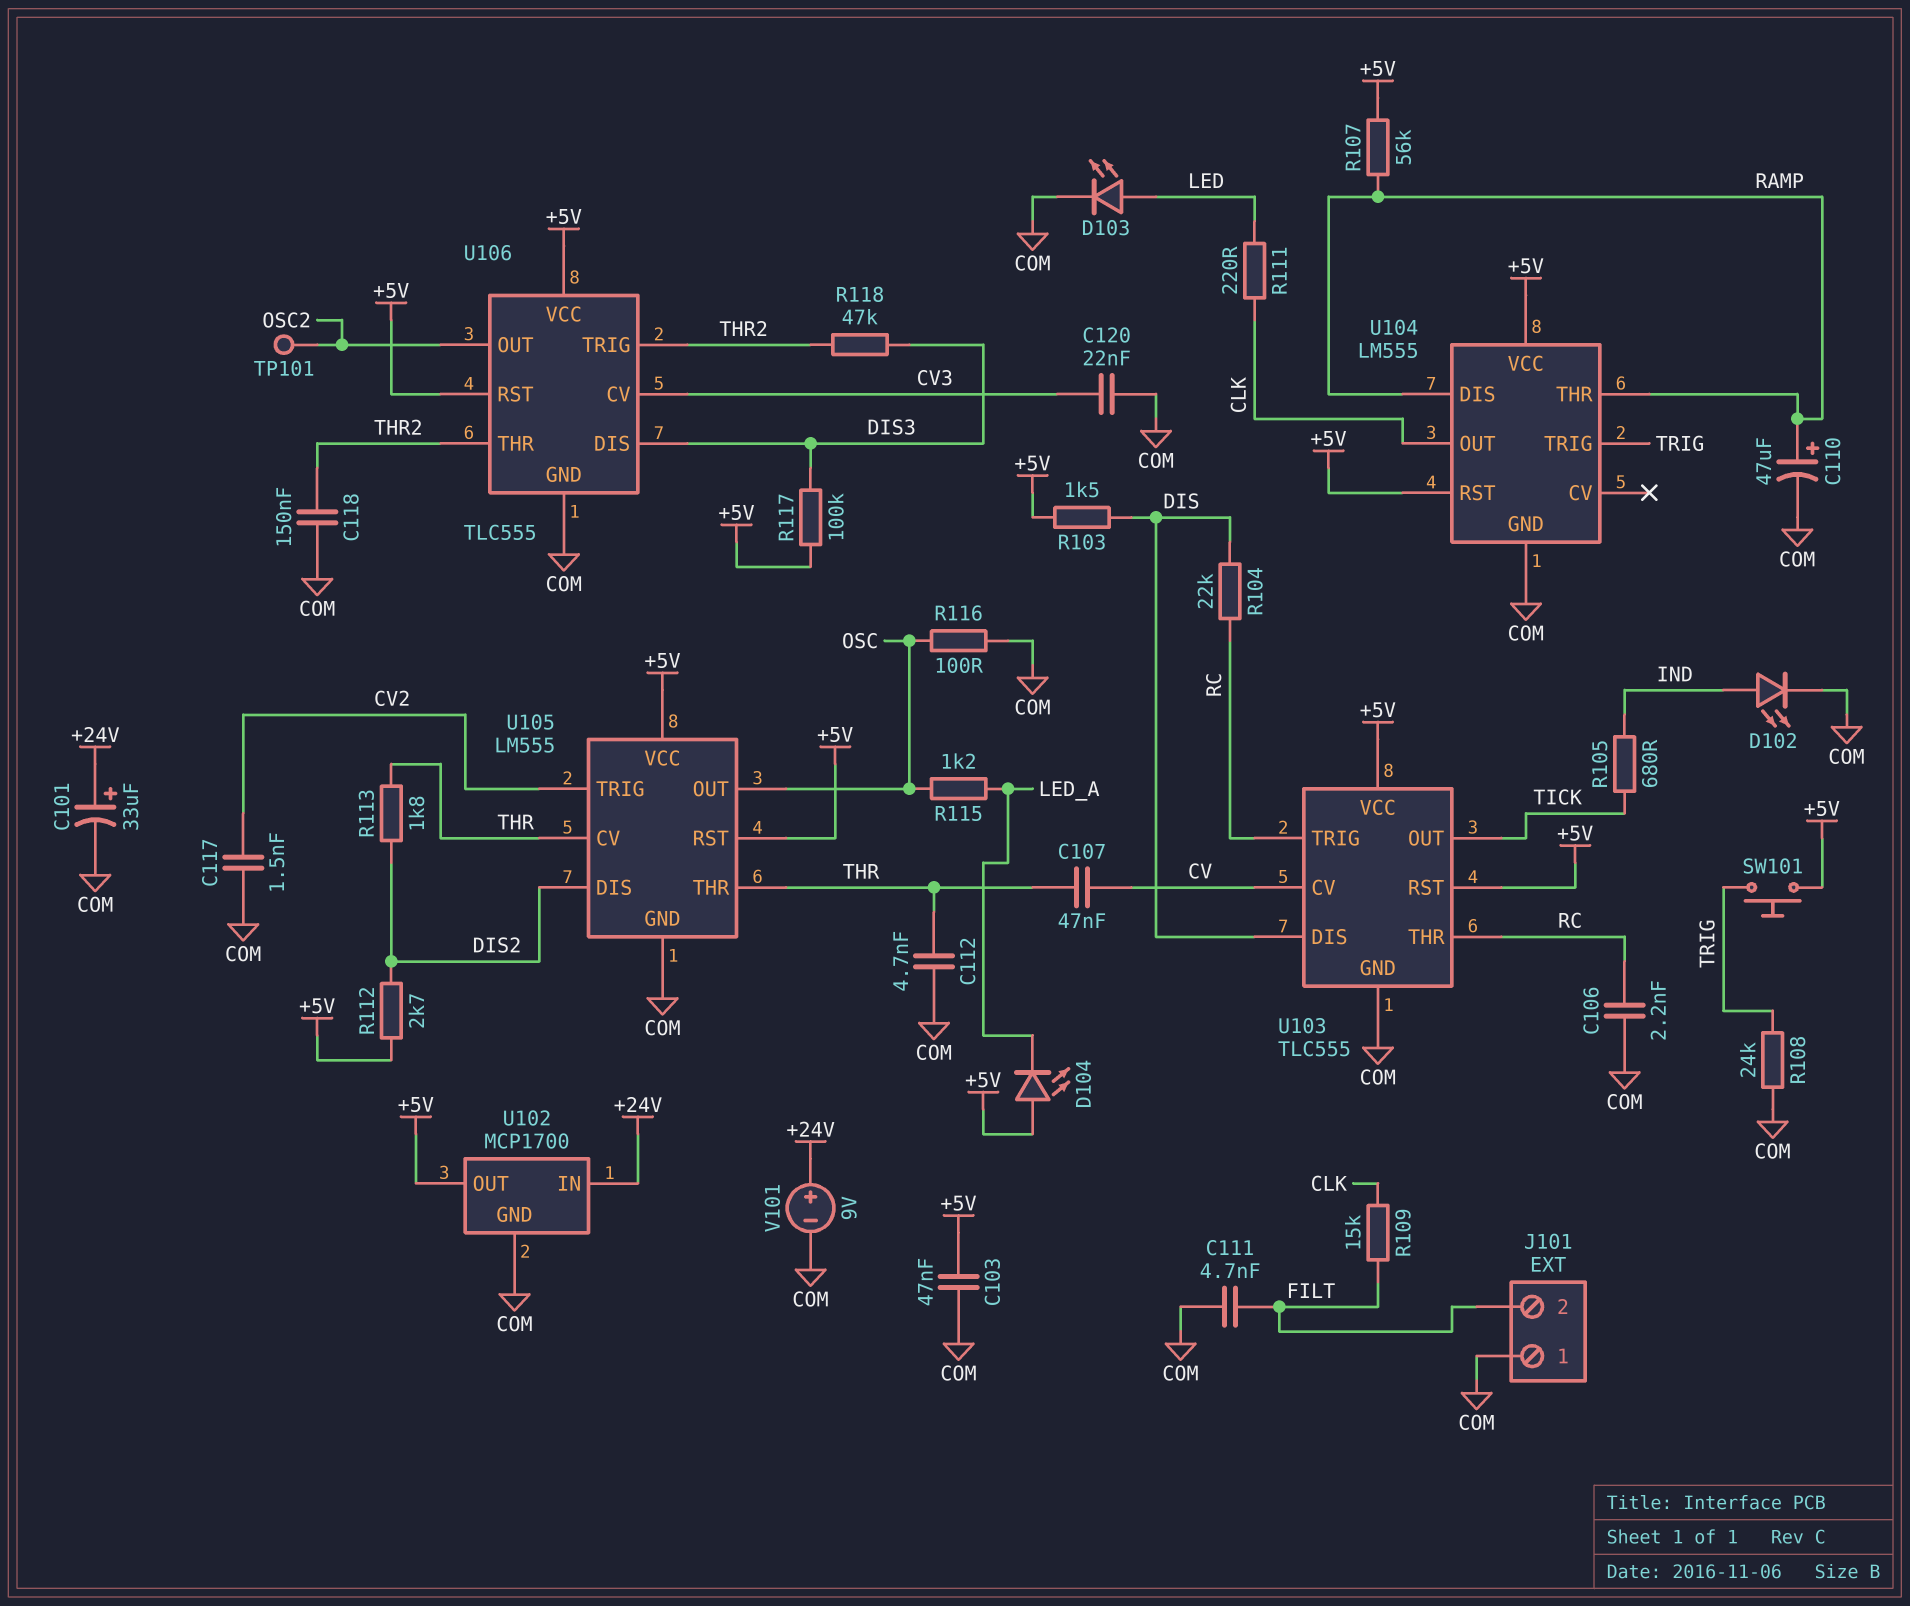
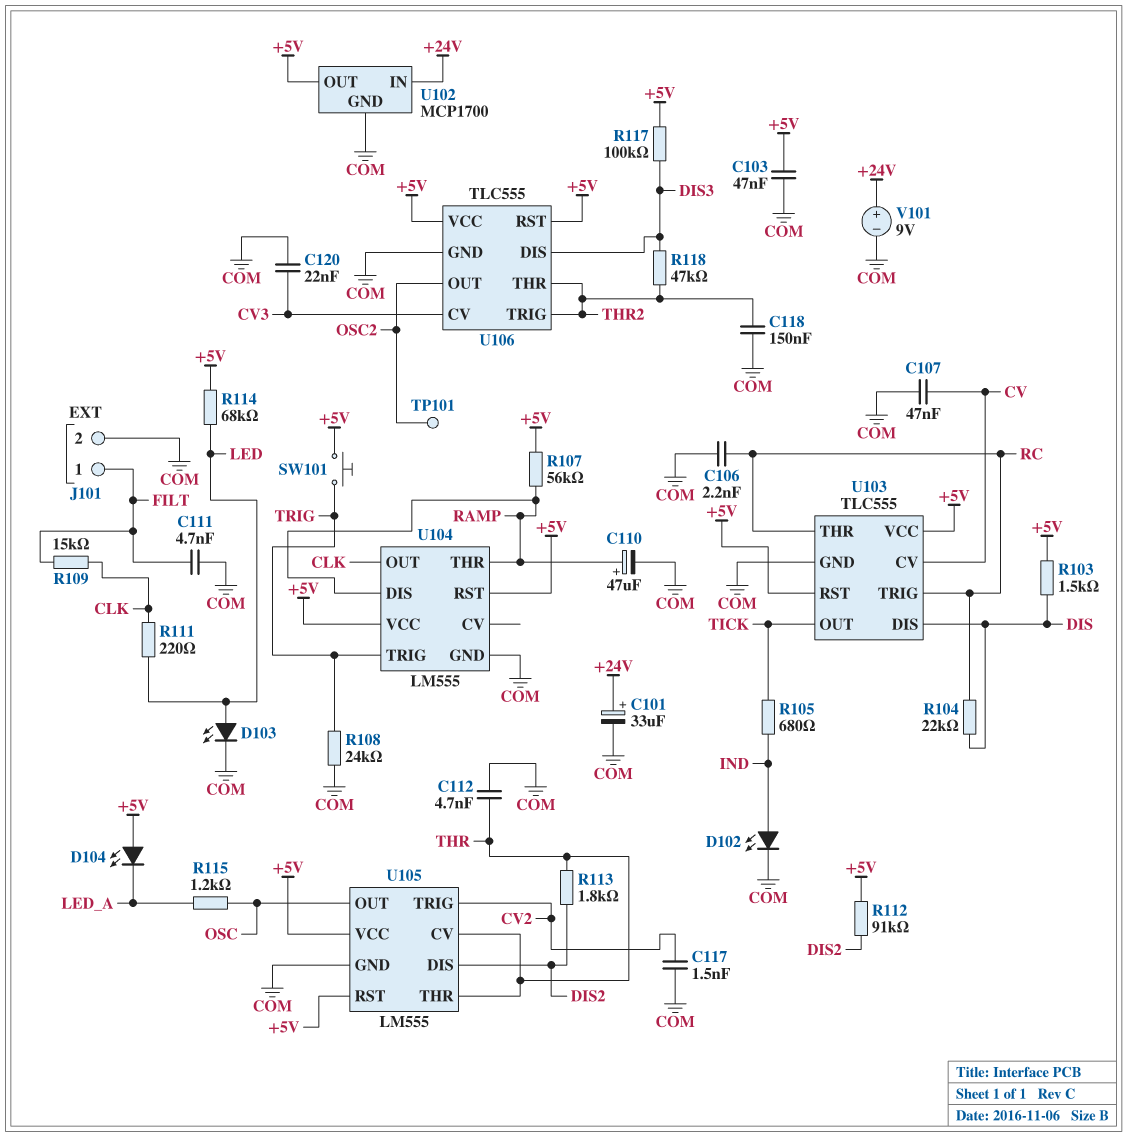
C107: 47nF (CV, THR) -> 47nF (COM, CV)
J101 pin 1: COM -> FILT
J101 pin 2: FILT -> COM
R112: 2.7k (+5V, DIS2) -> 91k (+5V, DIS2)
R114: none -> 68k (+5V, LED)
R116: 100 (COM, OSC) -> none

